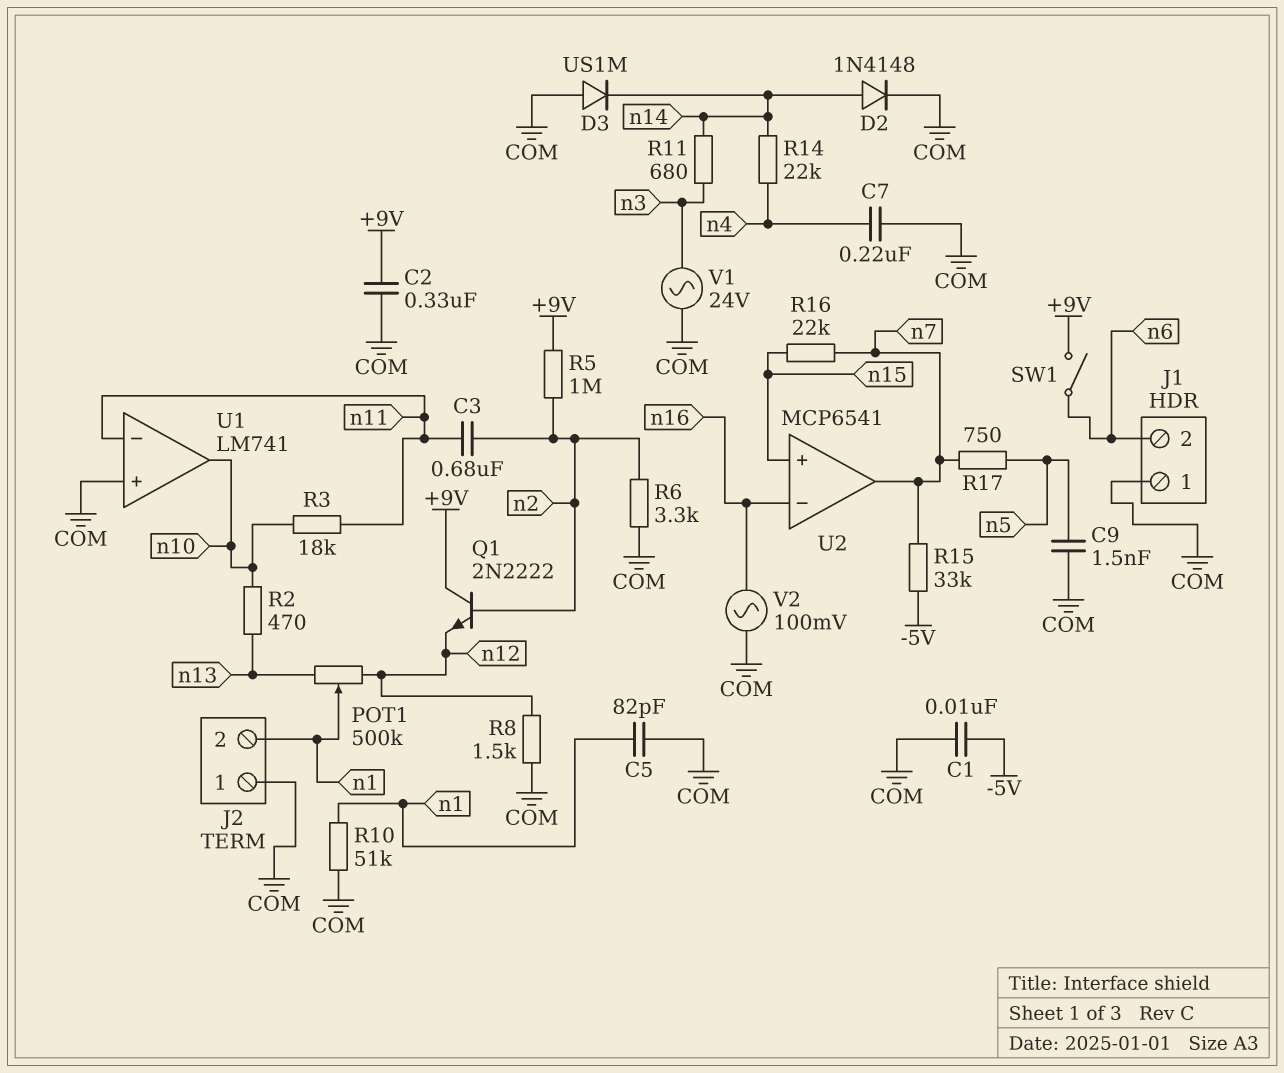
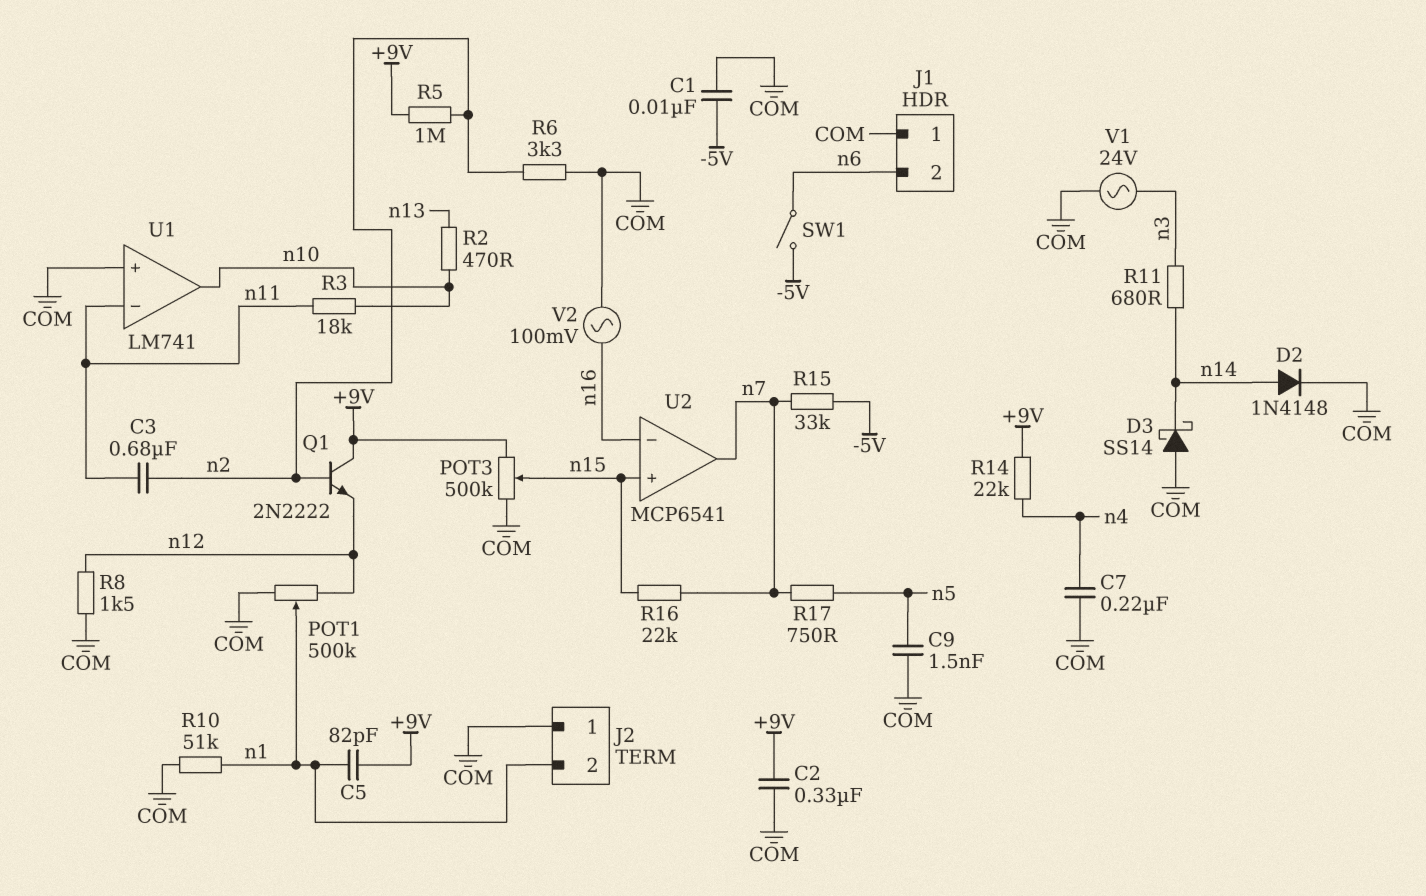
C5: 82pF (COM, n1) -> 82pF (+9V, n1)
D3: diode US1M (A COM, K n14) -> schottky SS14 (A COM, K n14)
POT1: 500k (n12, n13, wiper n1) -> 500k (COM, n12, wiper n1)
POT3: none -> 500k (+9V, COM, wiper n15)
R14: 22k (n4, n14) -> 22k (+9V, n4)
SW1: switch (+9V, n6) -> switch (-5V, n6)

